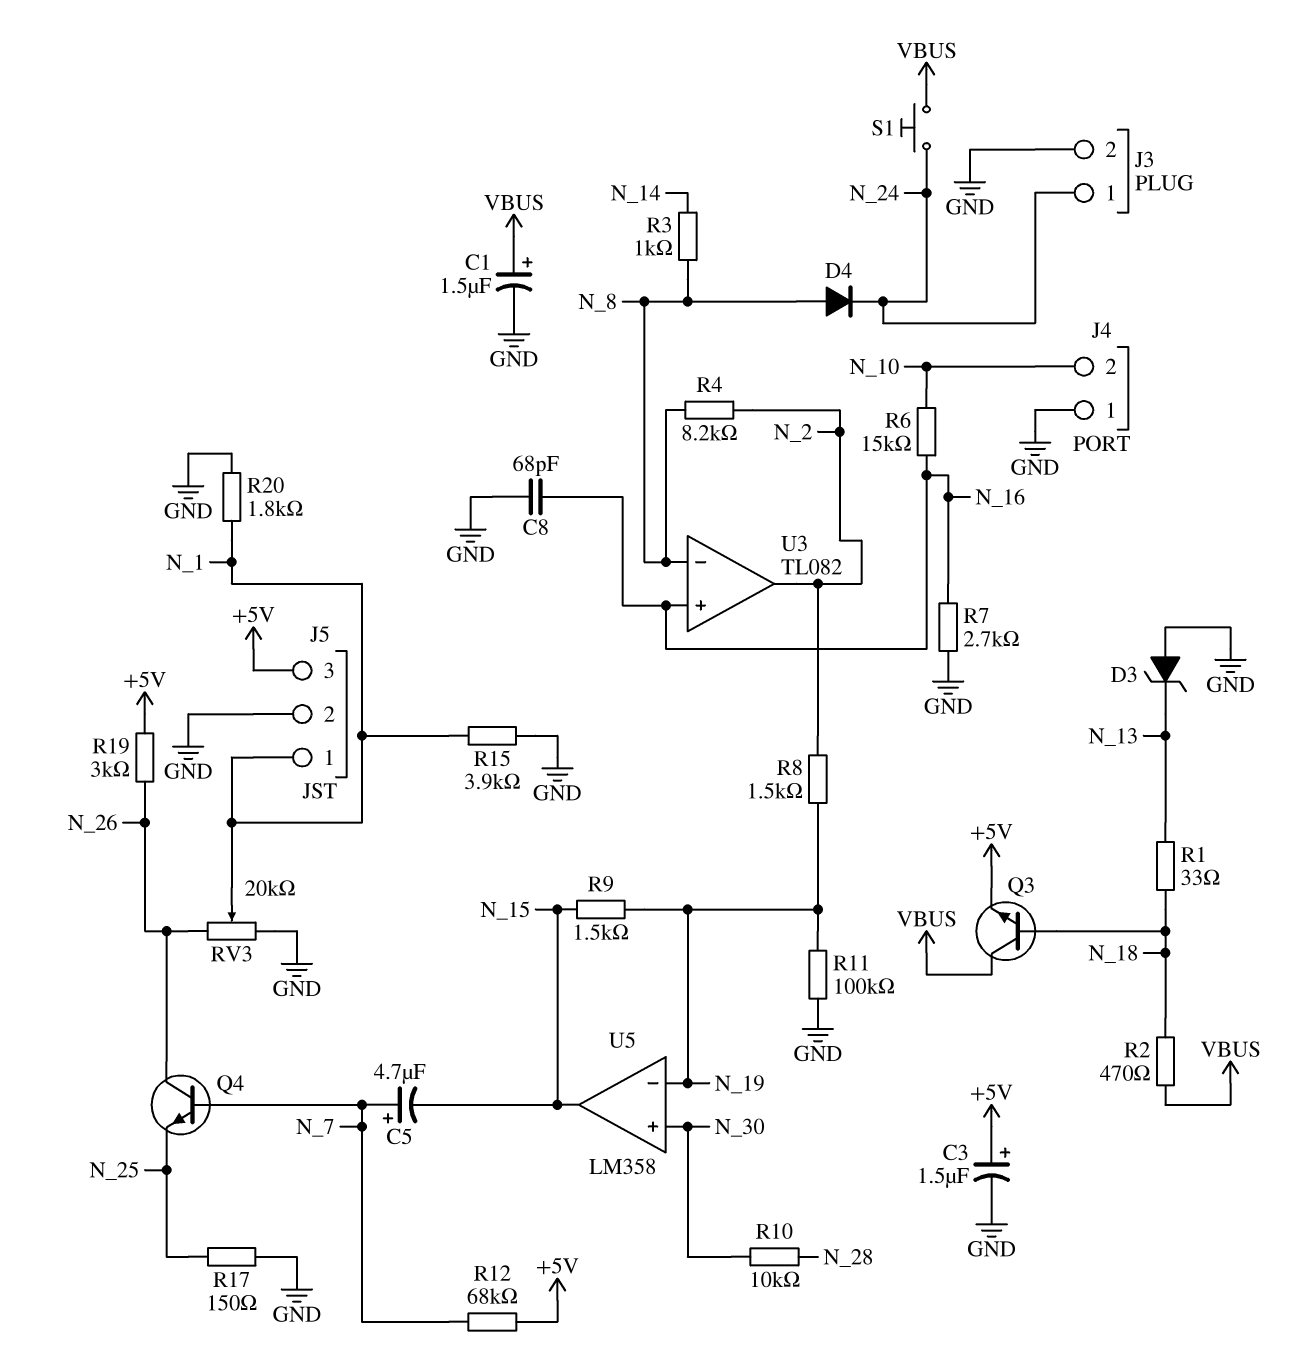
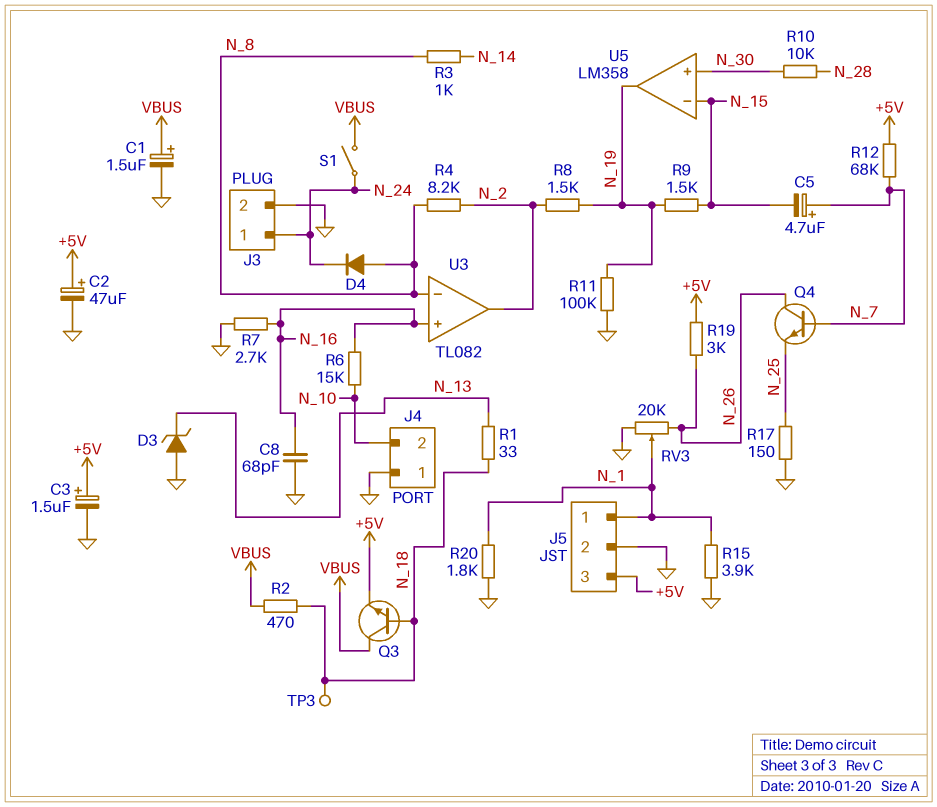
C2: none -> 47uF (plus +5V, minus GND)
S1: button (N_24, VBUS) -> switch (N_24, VBUS)
TP3: none -> test point (N_18)
U5 pin in-: N_19 -> N_15
U5 pin out: N_15 -> N_19

